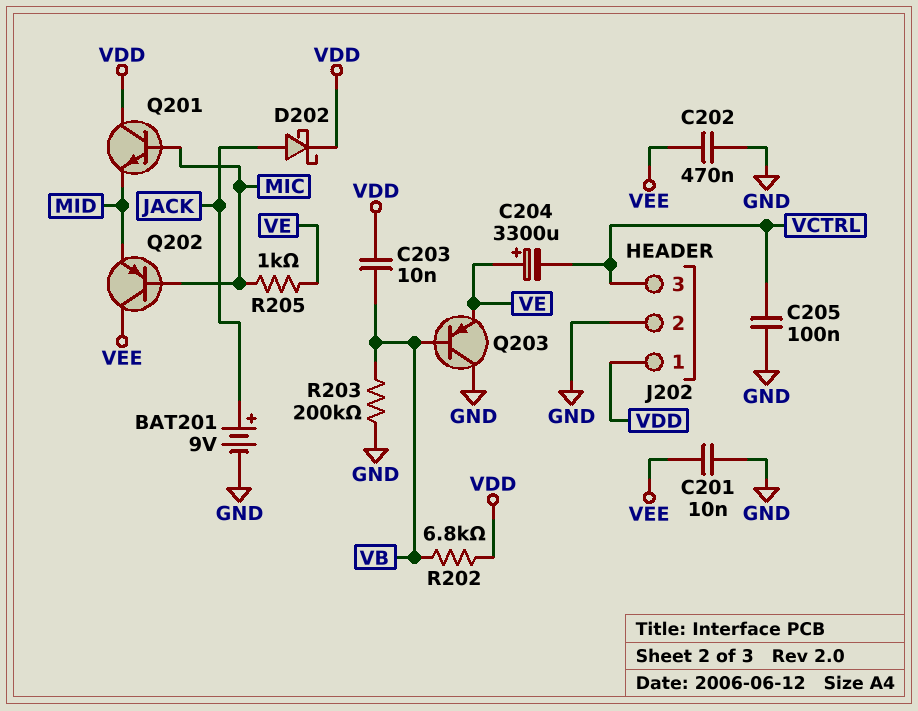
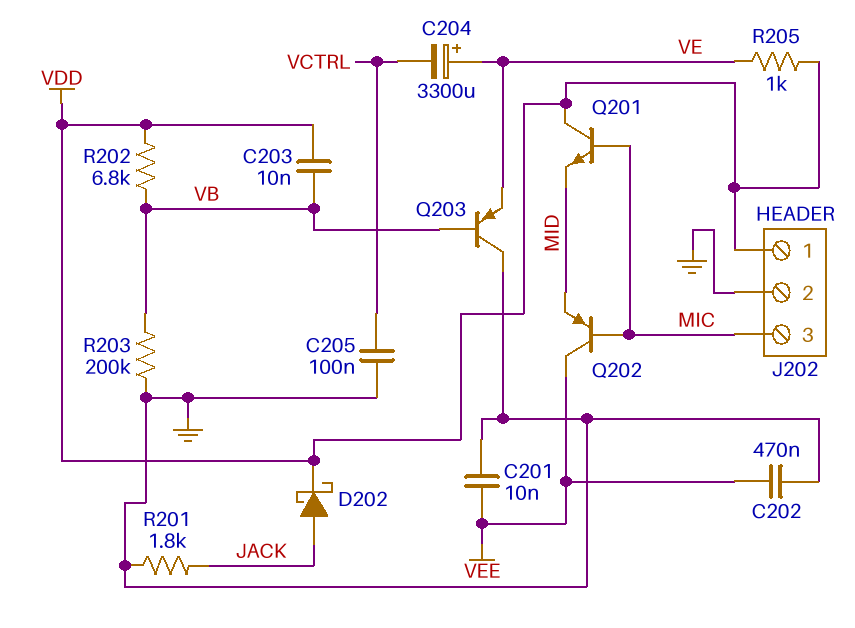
BAT201: 9V (plus JACK, minus GND) -> none
J202 pin 3: VCTRL -> MIC
R201: none -> 1.8k (GND, JACK)
R205: 1k (MIC, VE) -> 1k (VDD, VE)

